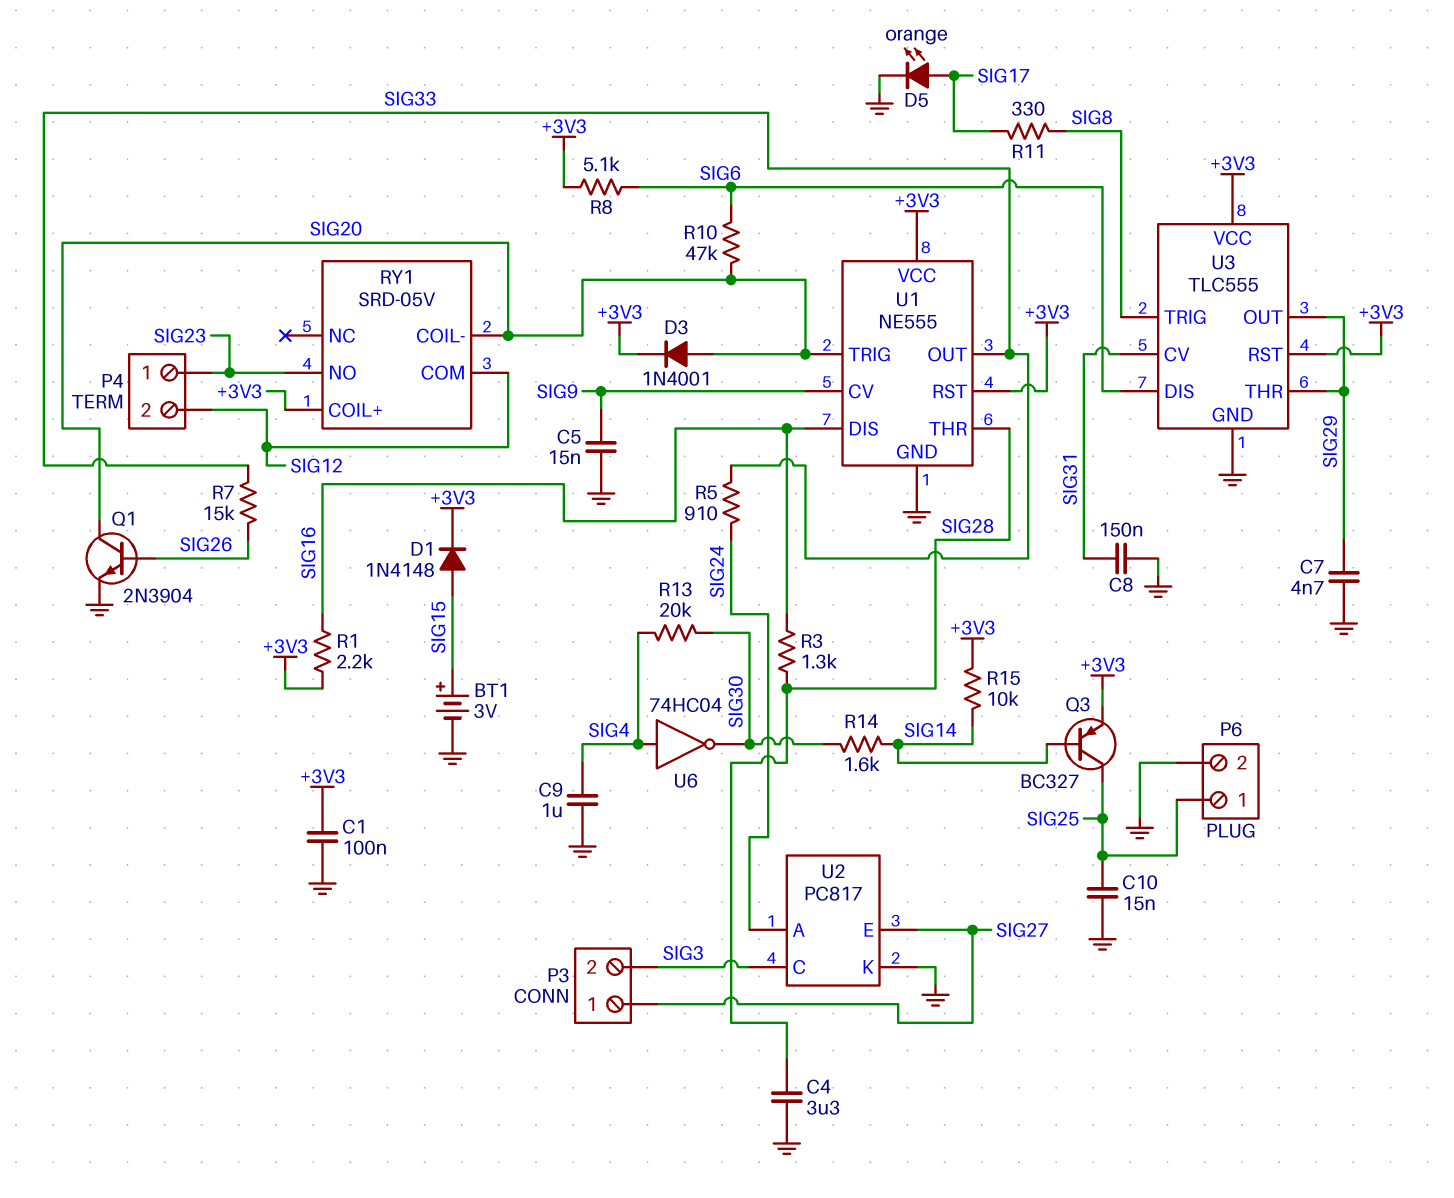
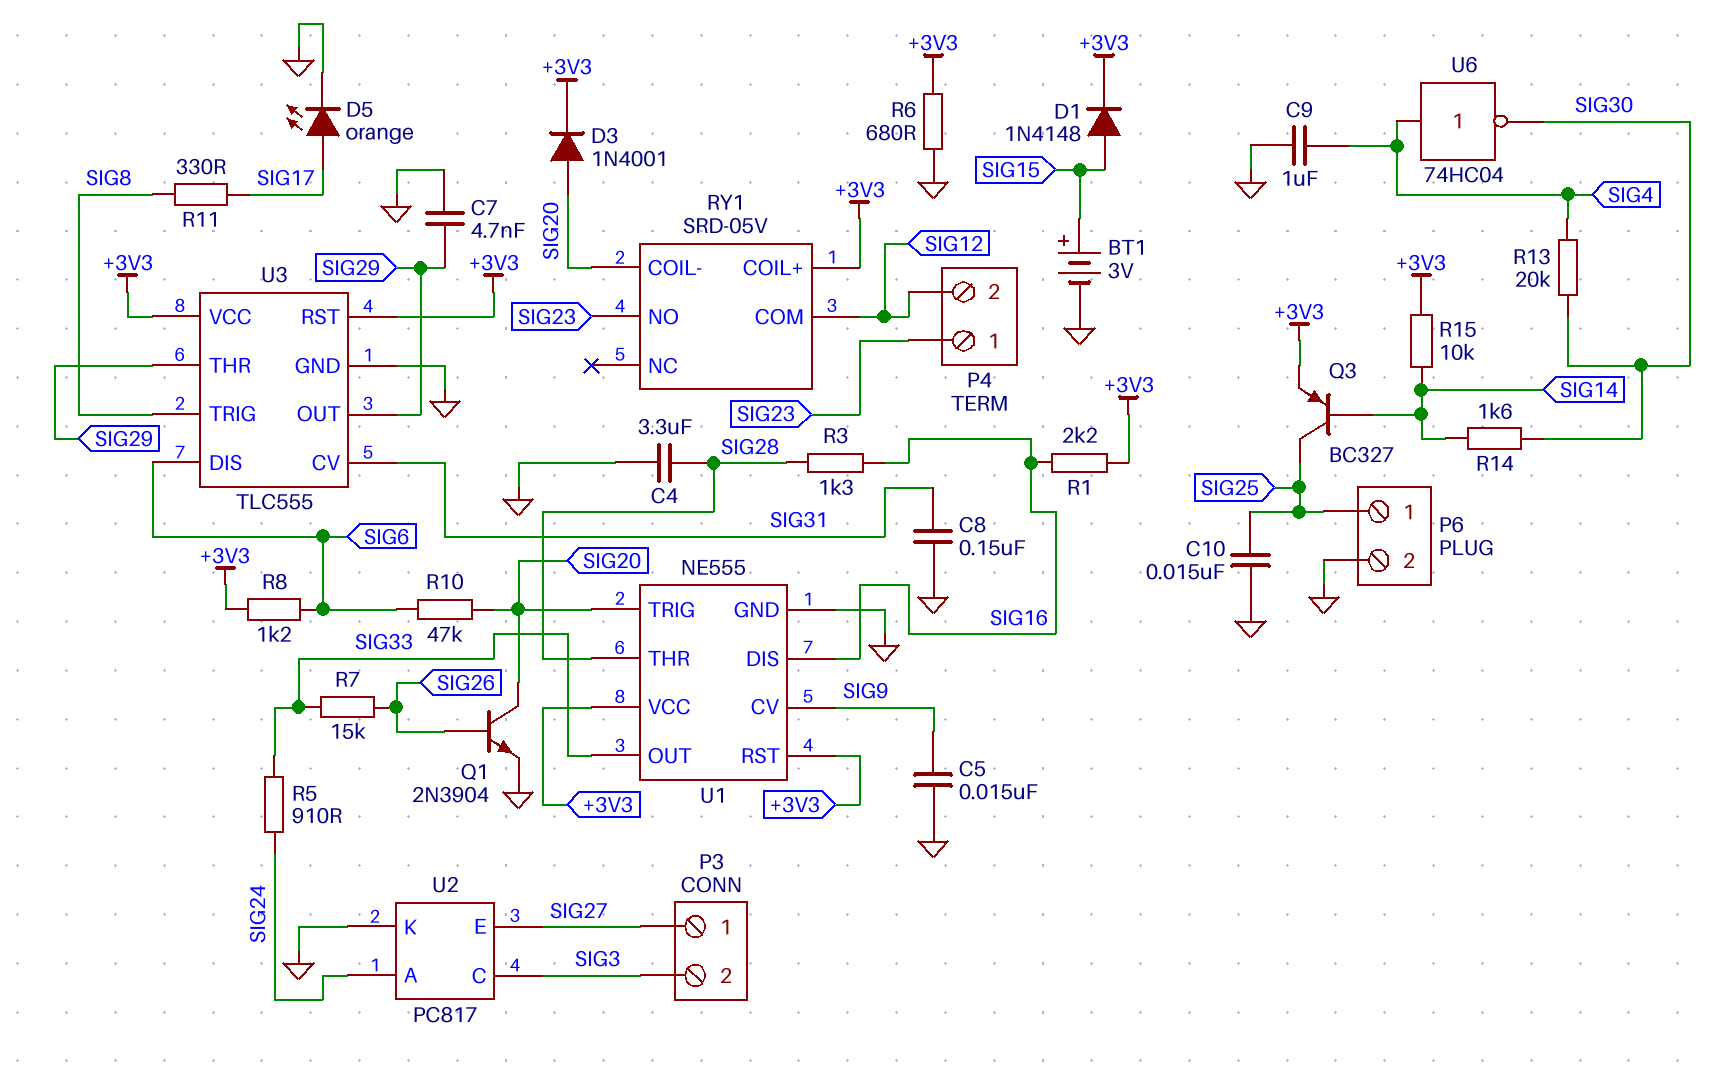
C1: 100nF (+3V3, GND) -> none
R6: none -> 680 (+3V3, GND)
R8: 5.1k (+3V3, SIG6) -> 1.2k (+3V3, SIG6)

